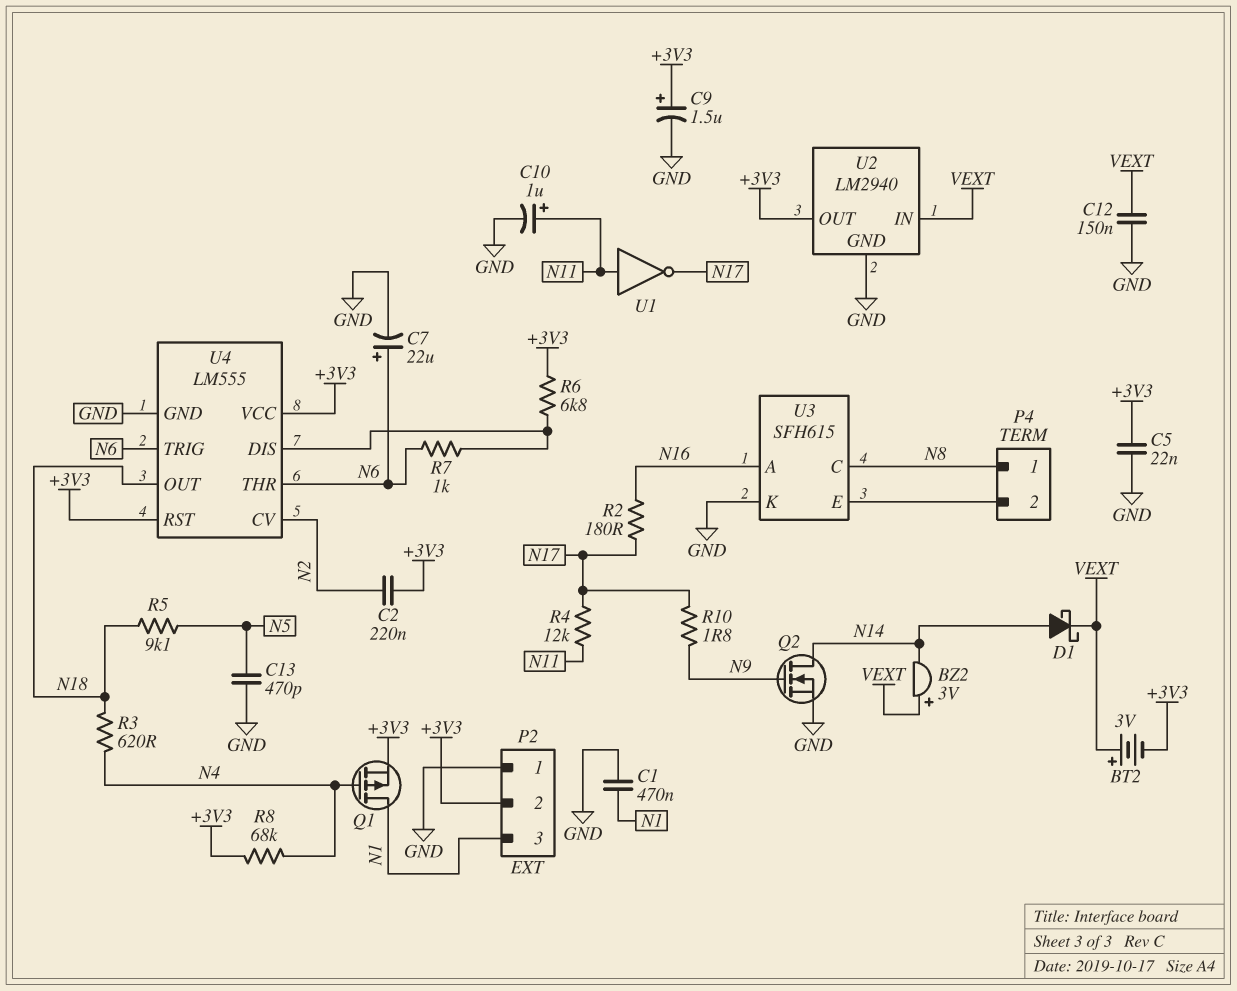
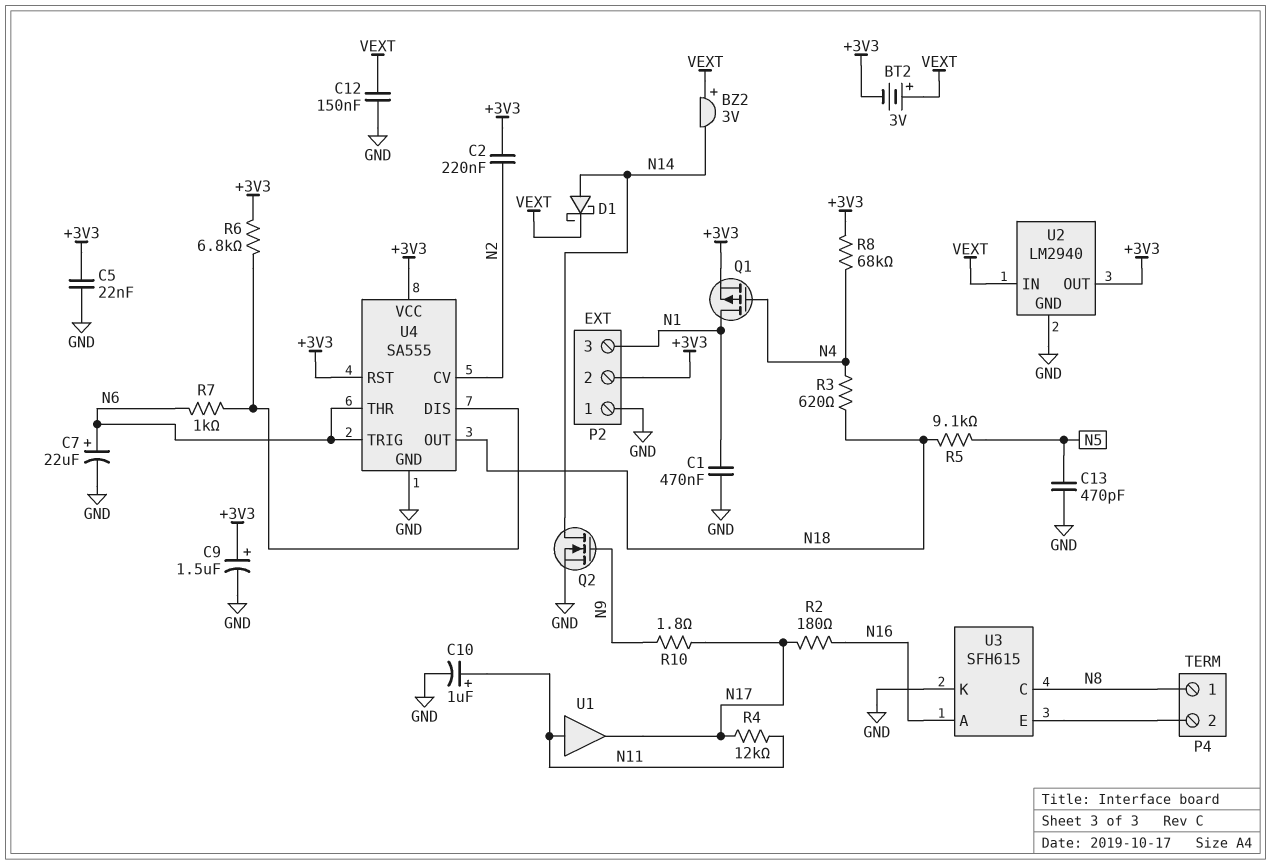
U1: NOT (in N11, out N17) -> buffer (in N11, out N17)
U4: LM555 -> SA555

